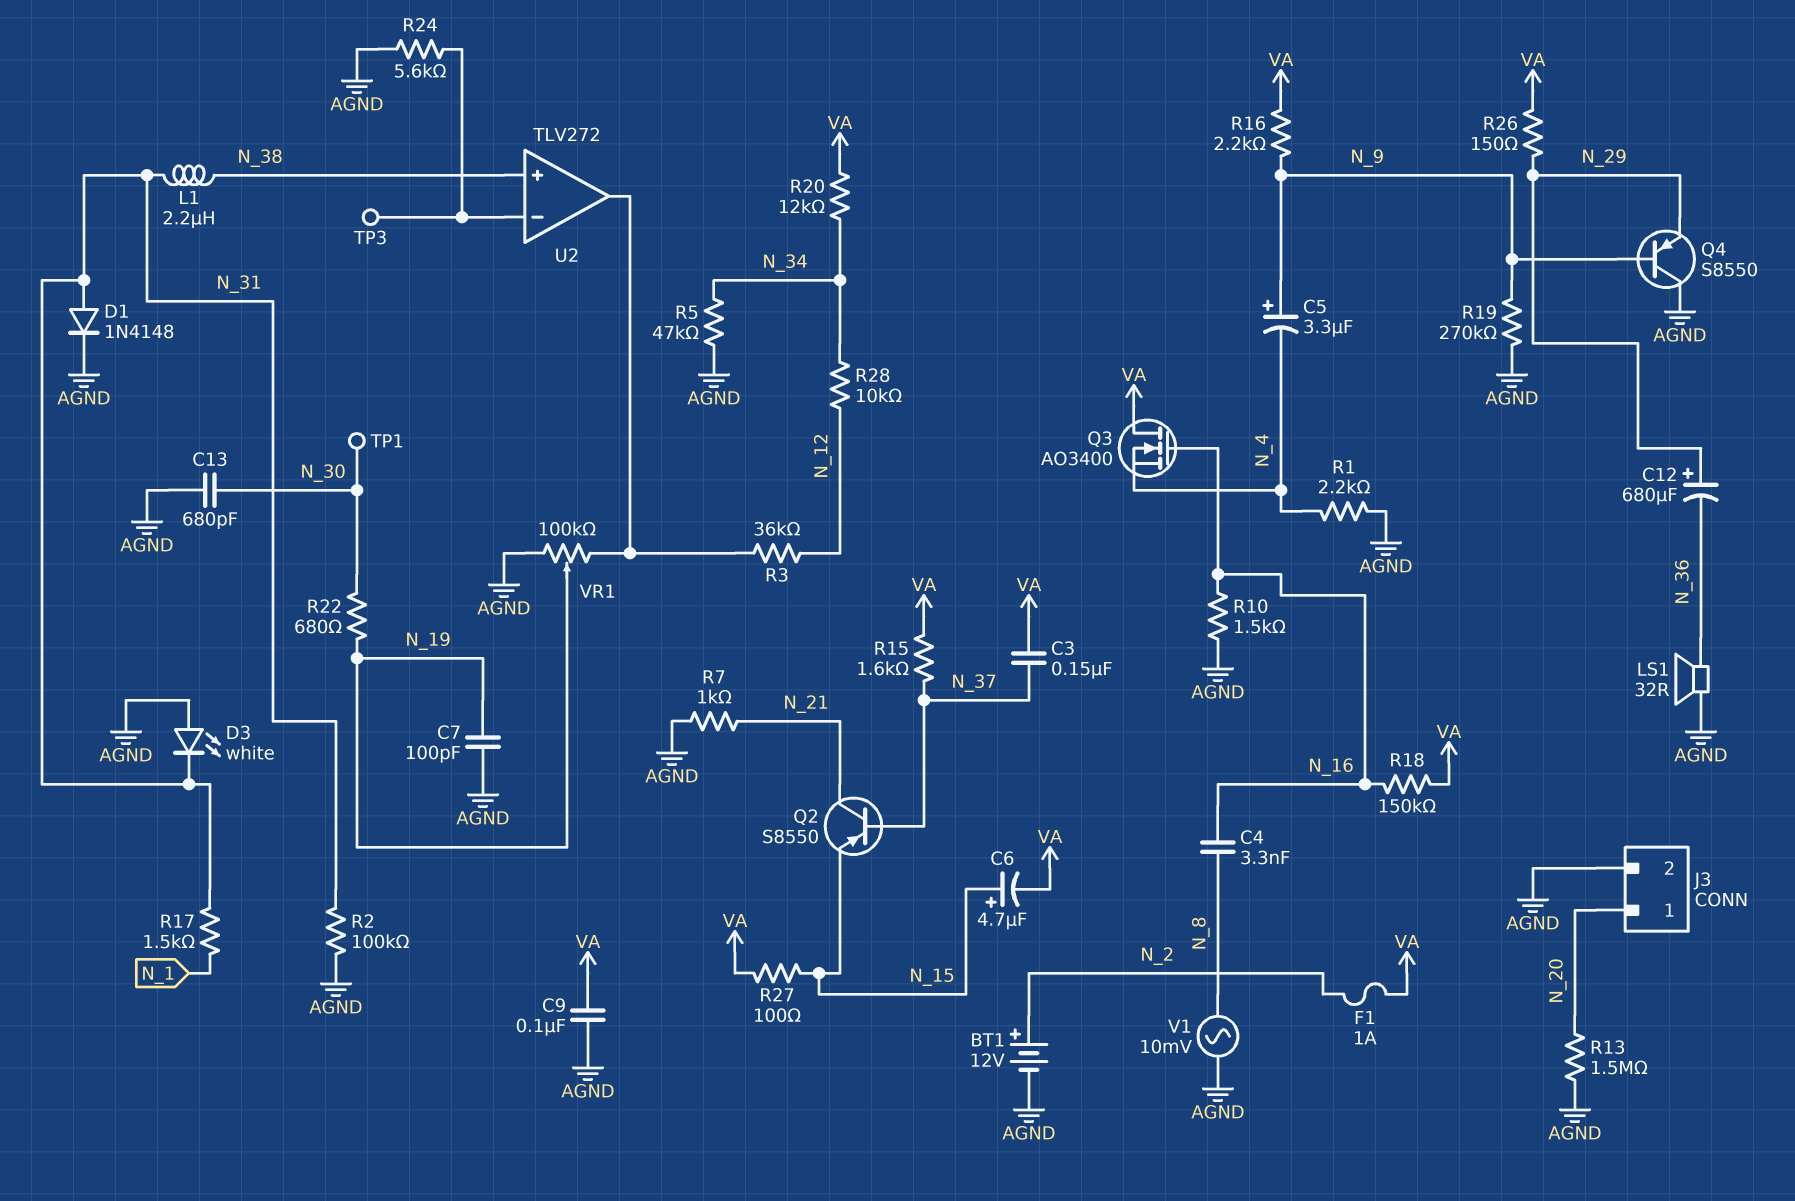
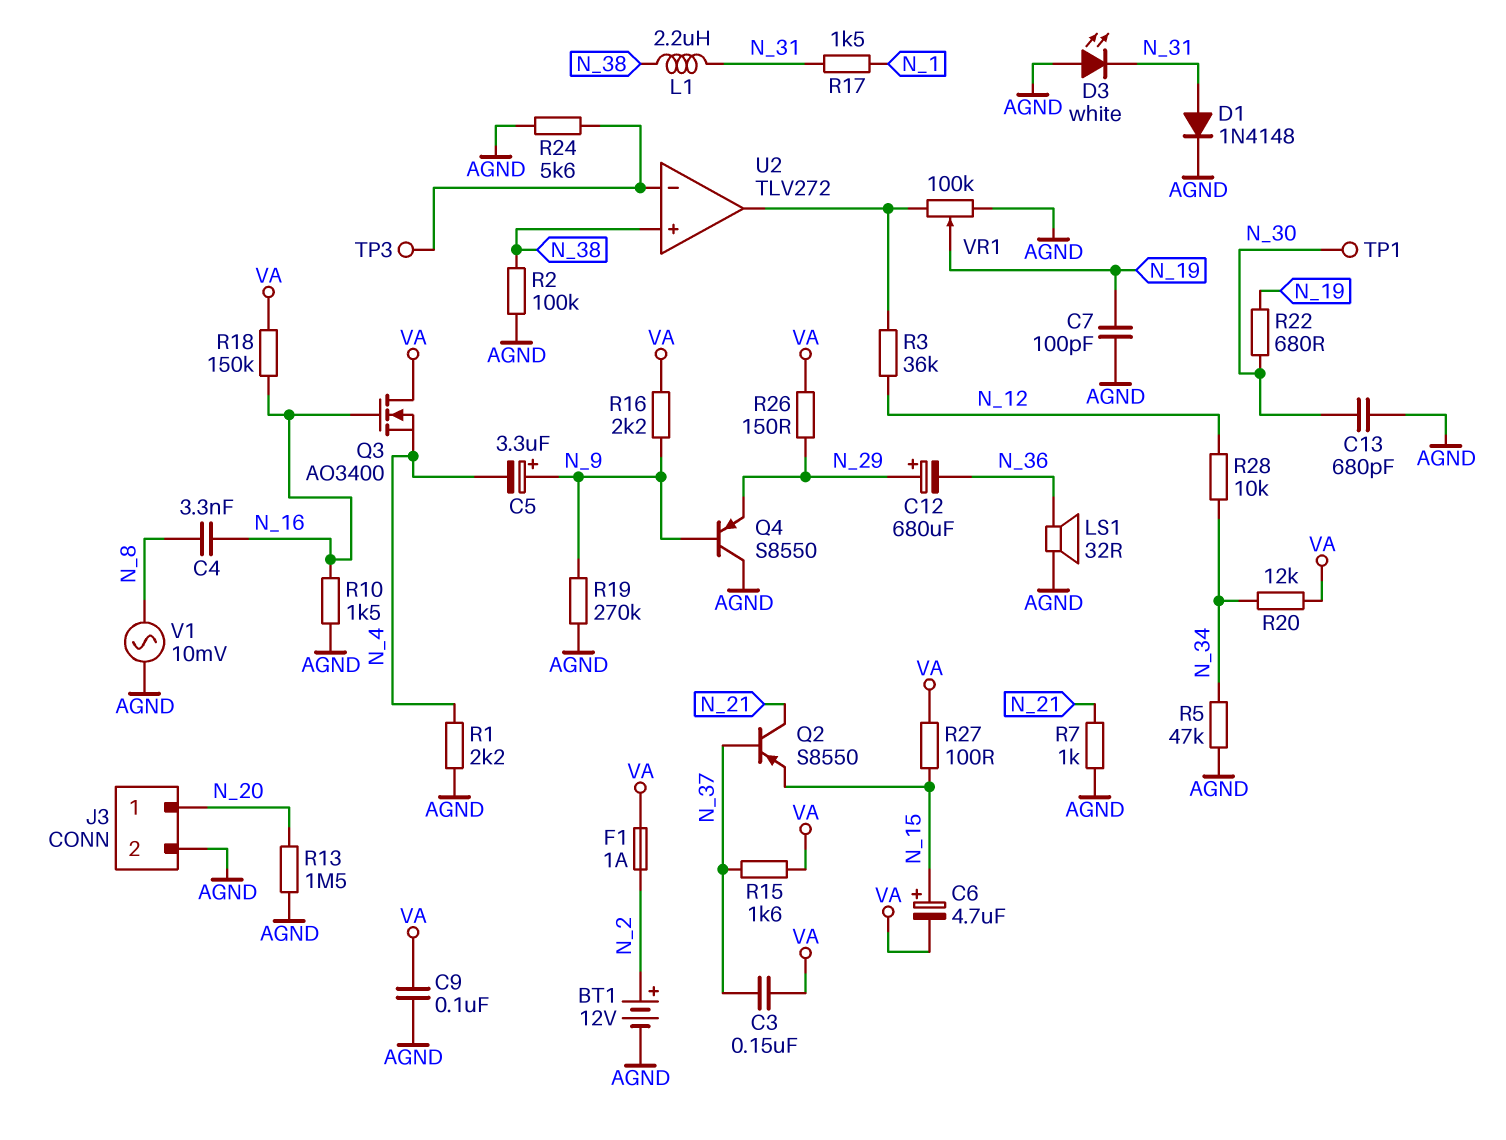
R2: 100k (AGND, N_31) -> 100k (AGND, N_38)

